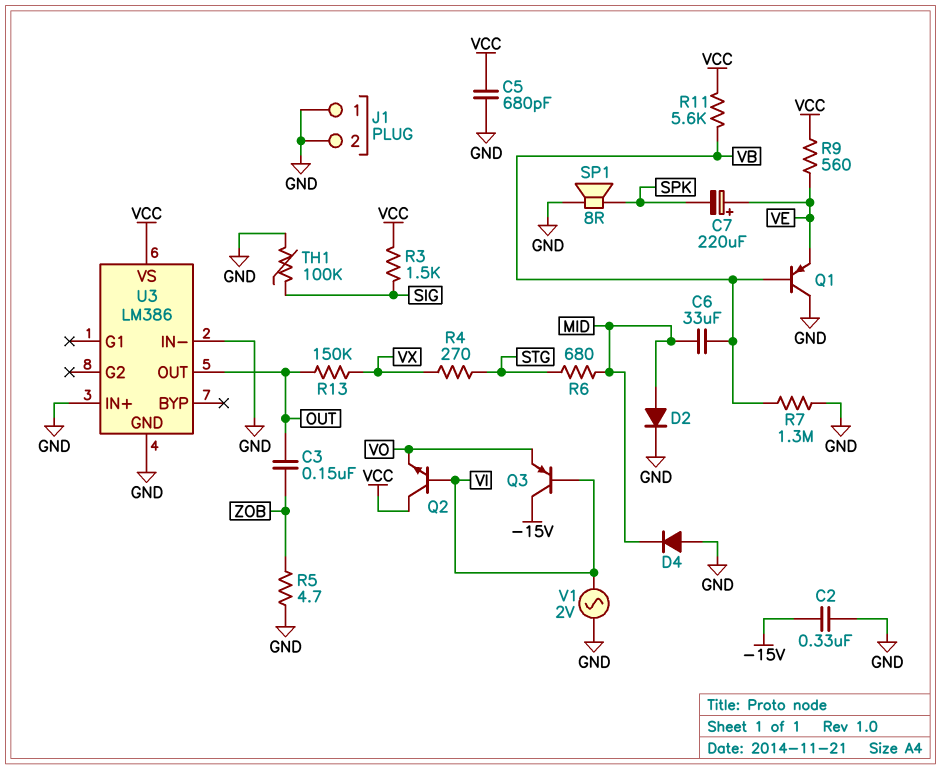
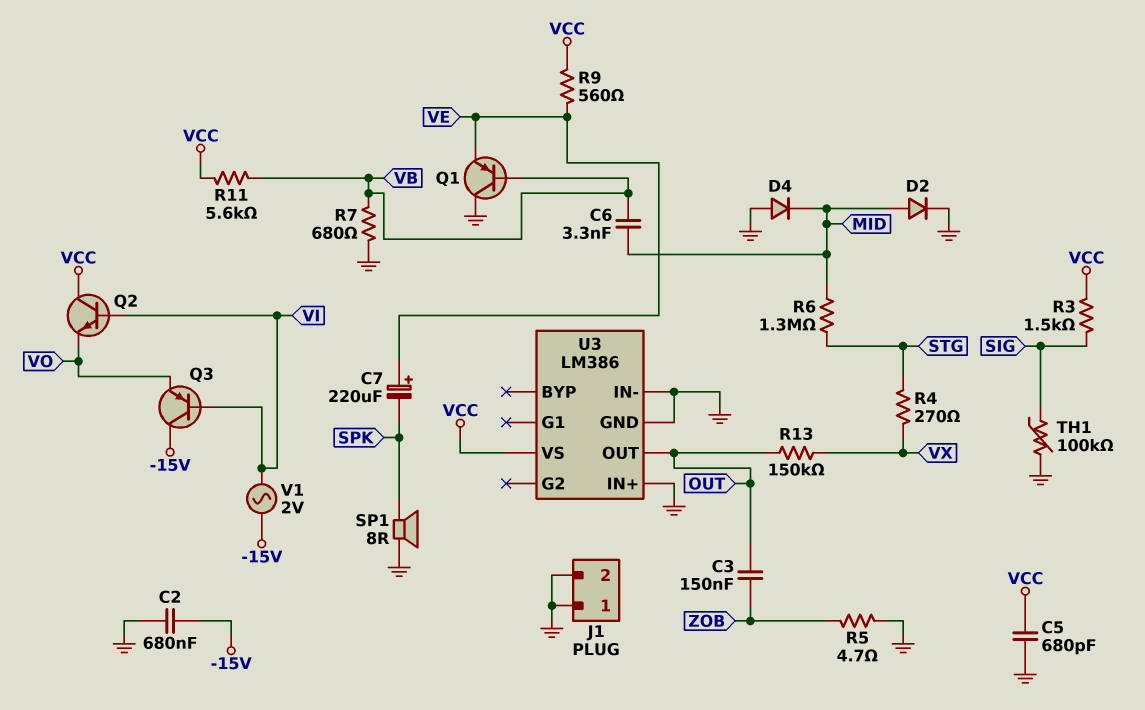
C2: 330nF (-15V, GND) -> 680nF (-15V, GND)
C6: 33uF (MID, VB) -> 3.3nF (MID, VB)
R6: 680 (MID, STG) -> 1.3M (MID, STG)
R7: 1.3M (GND, VB) -> 680 (GND, VB)
V1: AC 2V (GND, VI) -> AC 2V (-15V, VI)

